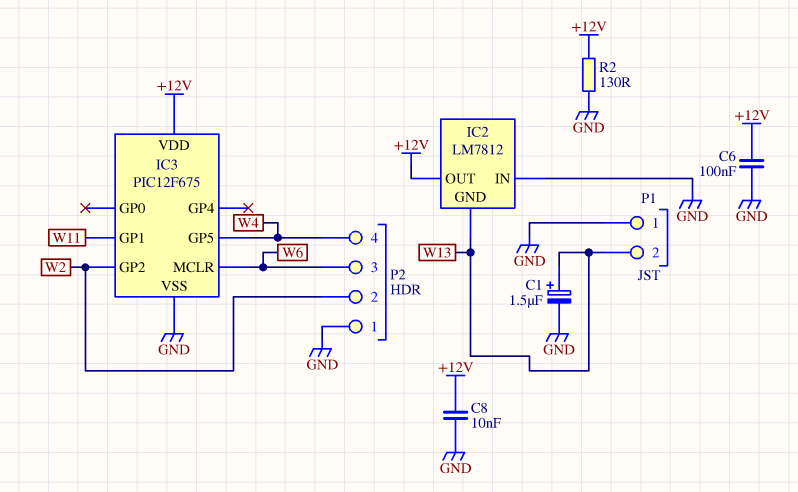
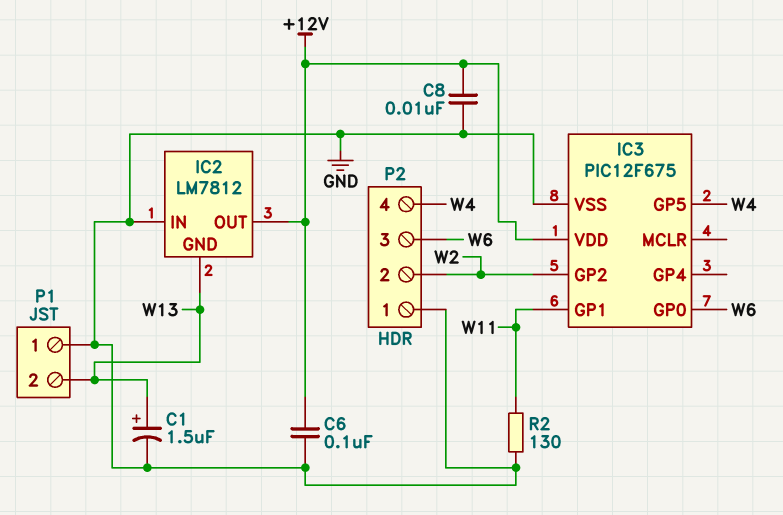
IC3 pin GP0: none -> W6
IC3 pin MCLR: W6 -> none
R2: 130 (+12V, GND) -> 130 (GND, W11)

